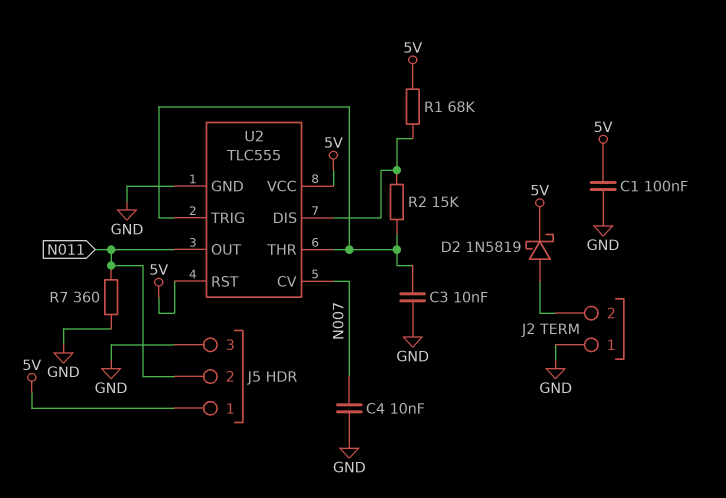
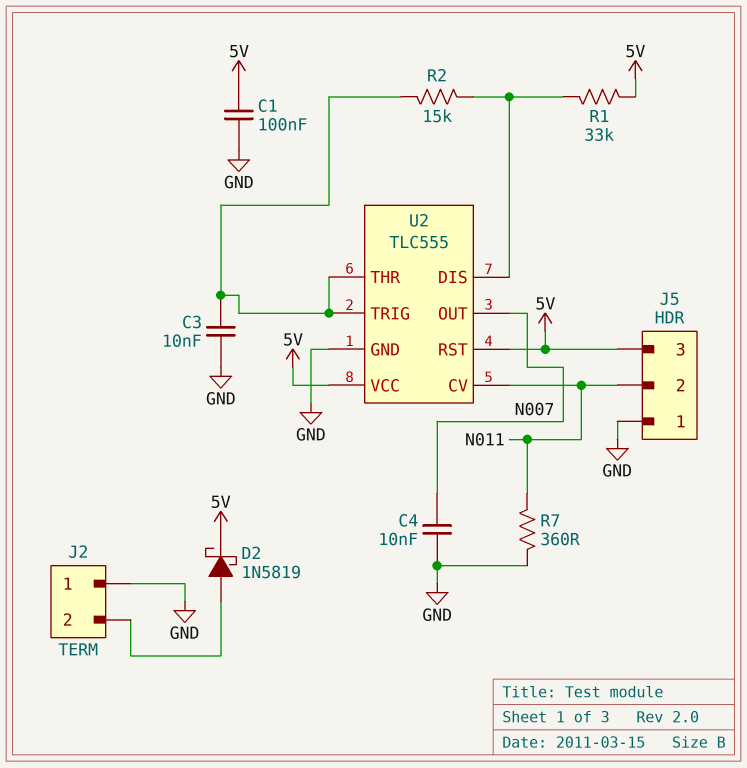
J5 pin 1: 5V -> GND
J5 pin 3: GND -> 5V
R1: 68k (5V, U2/DIS) -> 33k (5V, U2/DIS)
U2 pin CV: N007 -> N011
U2 pin OUT: N011 -> N007

